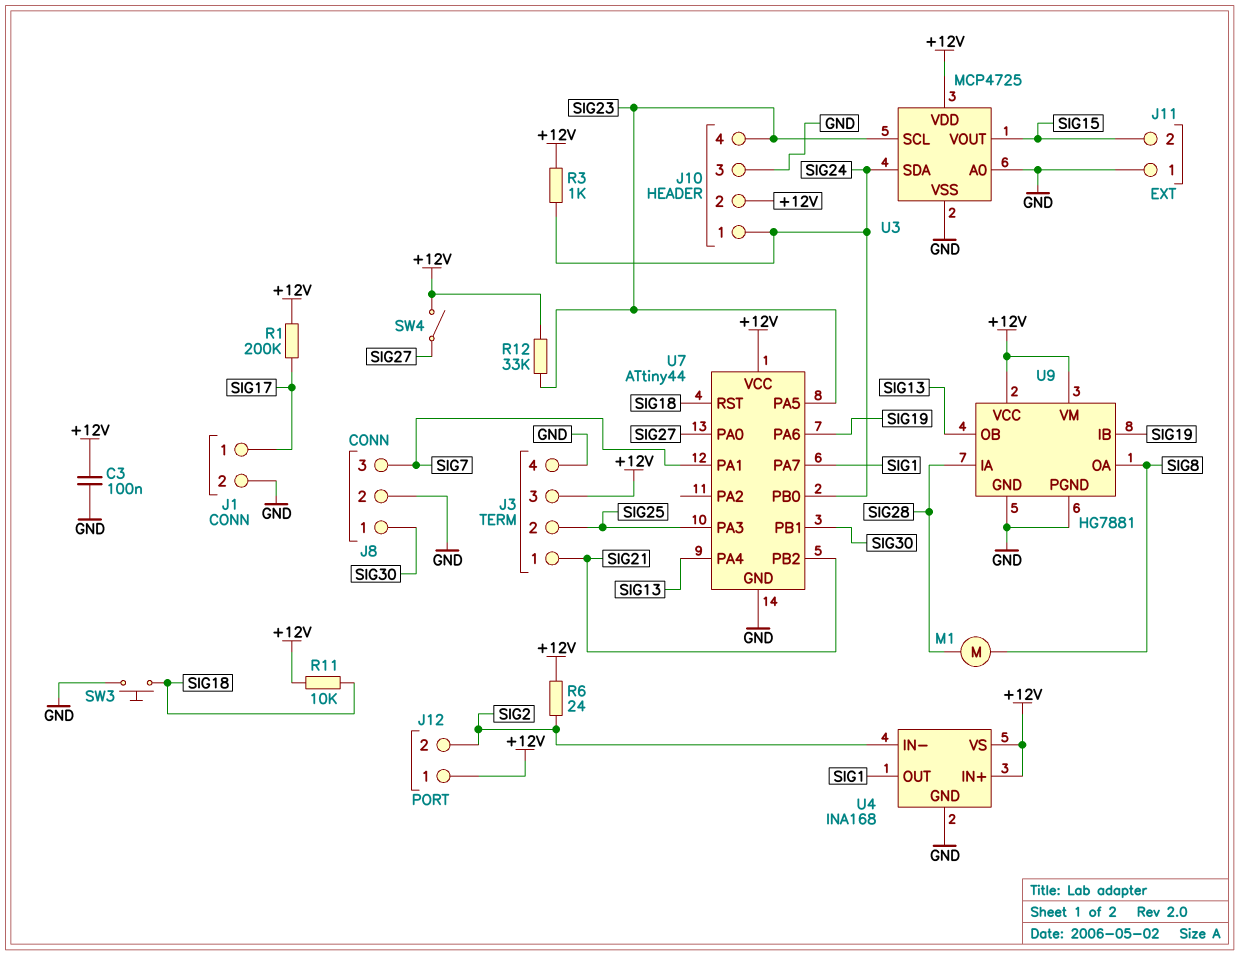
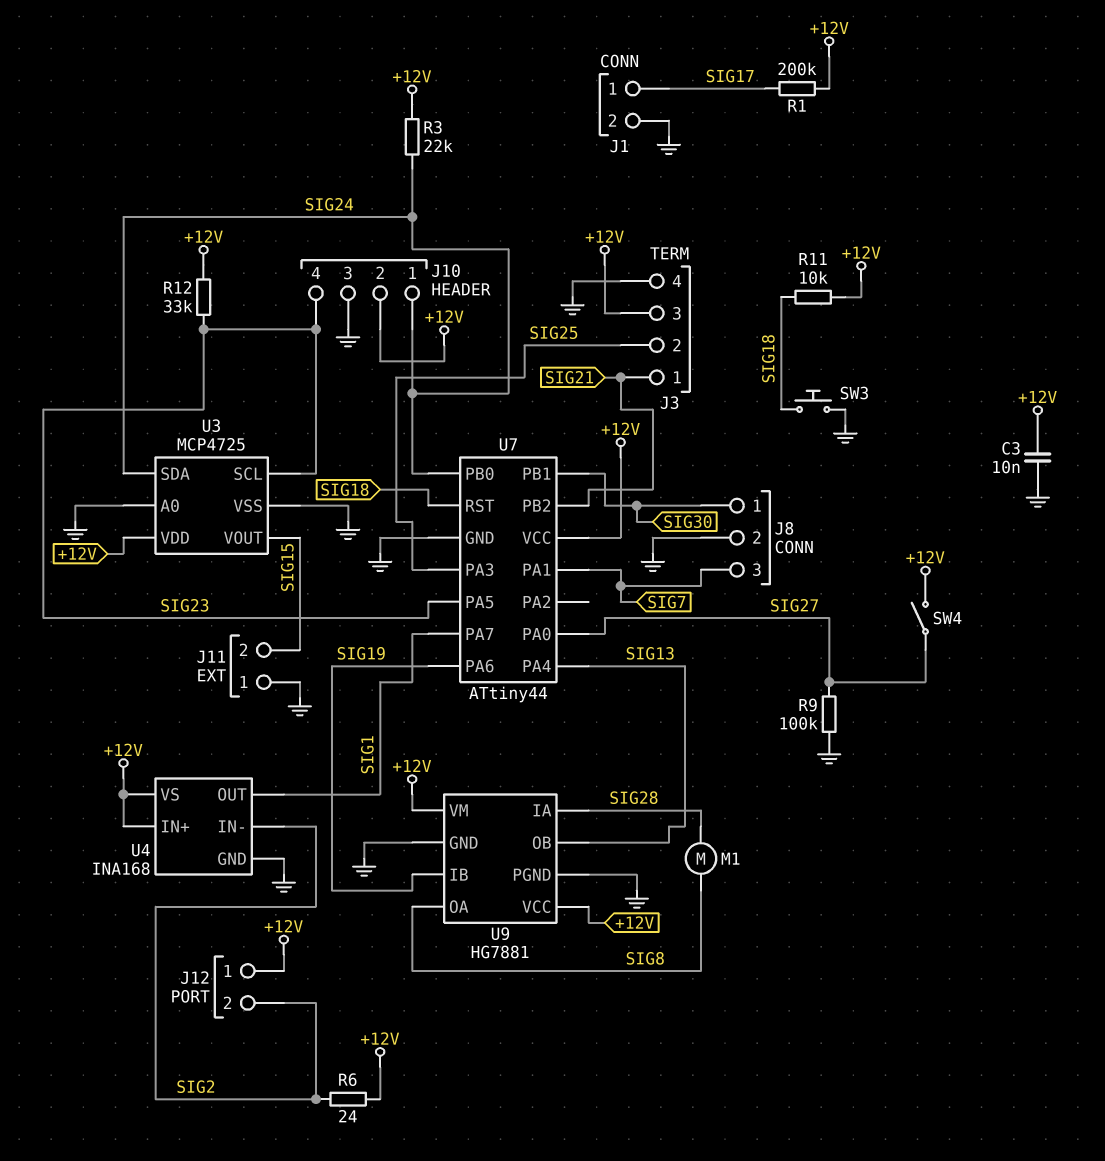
C3: 100nF (+12V, GND) -> 10nF (+12V, GND)
R3: 1k (+12V, SIG24) -> 22k (+12V, SIG24)
R9: none -> 100k (GND, SIG27)

